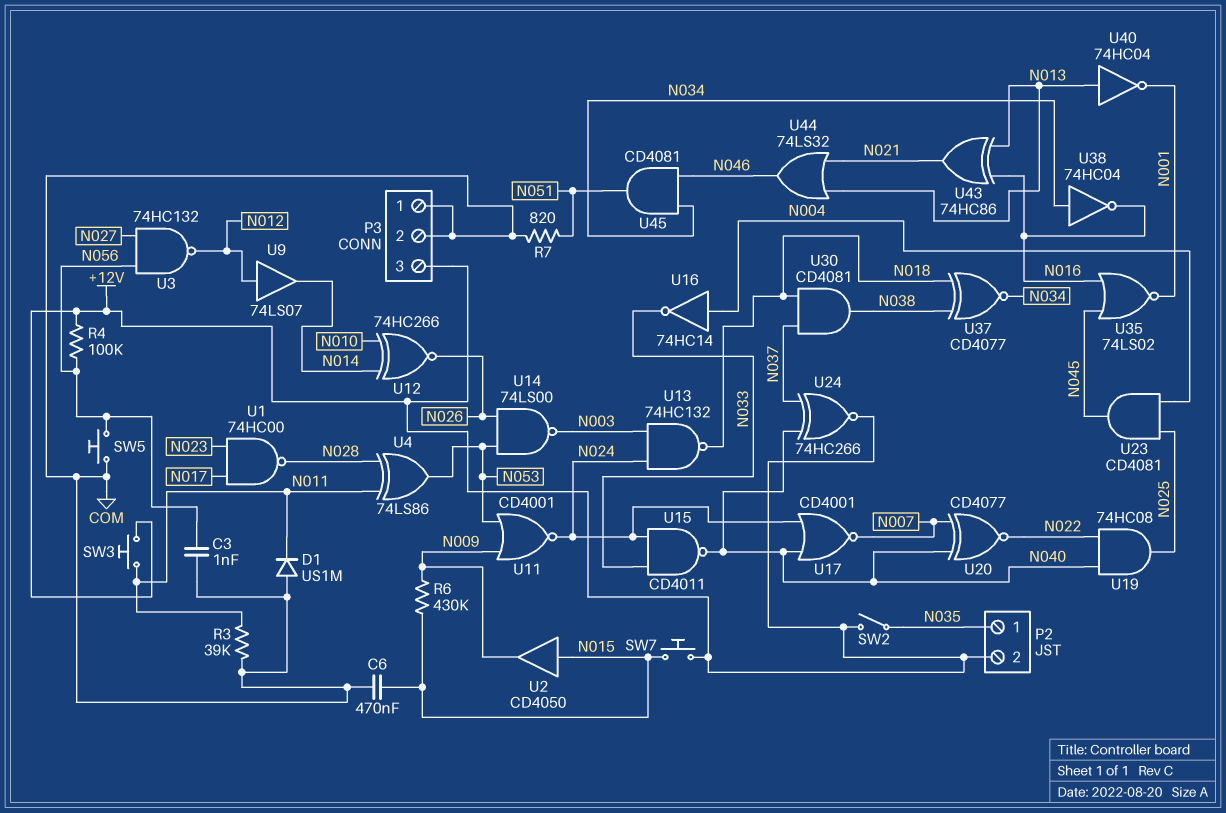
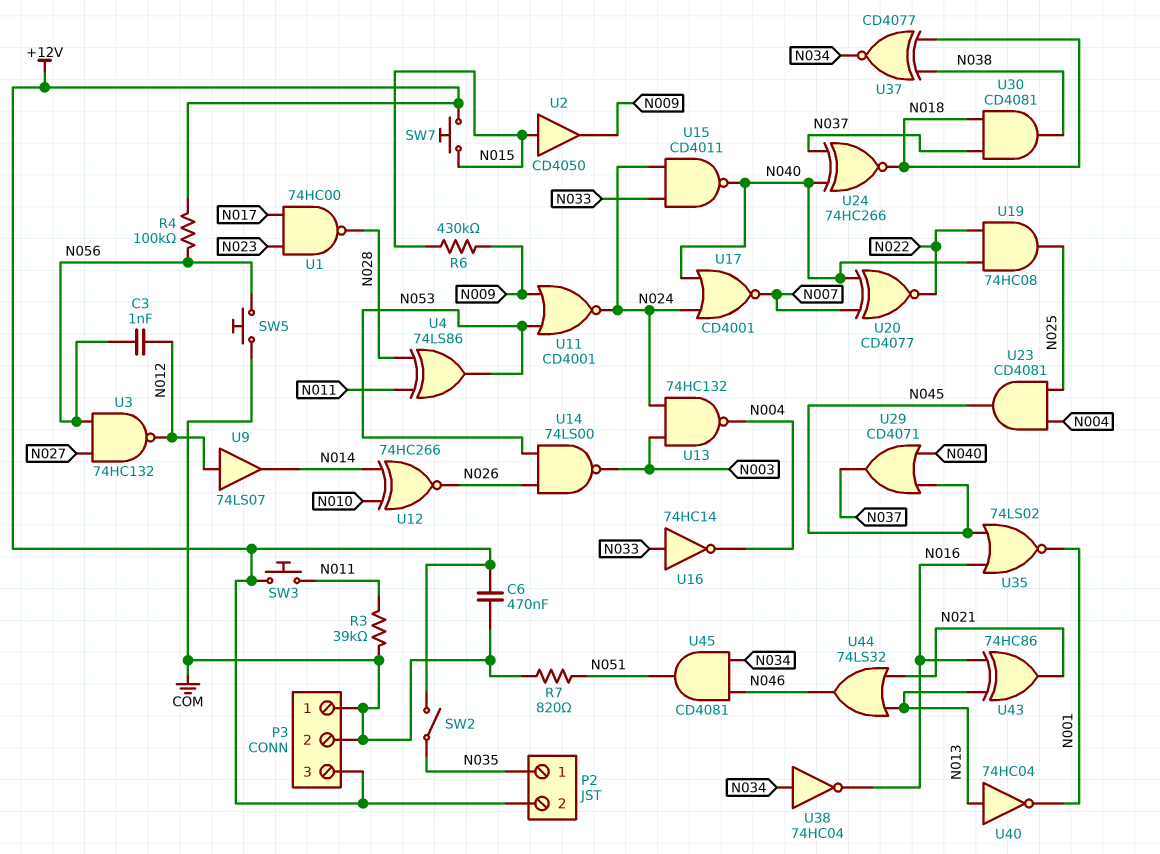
C3: 1nF (COM, N056) -> 1nF (N012, N056)
C6: 470nF (COM, N015) -> 470nF (+12V, COM)
D1: diode US1M (A COM, K N011) -> none
U13: NAND 74HC132 (in N003, in N024, out N018) -> NAND 74HC132 (in N003, in N024, out N004)
U16: NOT 74HC14 (in N004, out N033) -> NOT 74HC14 (in N033, out N004)
U24: XNOR 74HC266 (in N037, in N040, out +12V) -> XNOR 74HC266 (in N037, in N040, out N018)
U29: none -> OR CD4071 (in N040, in N045, out N037)

